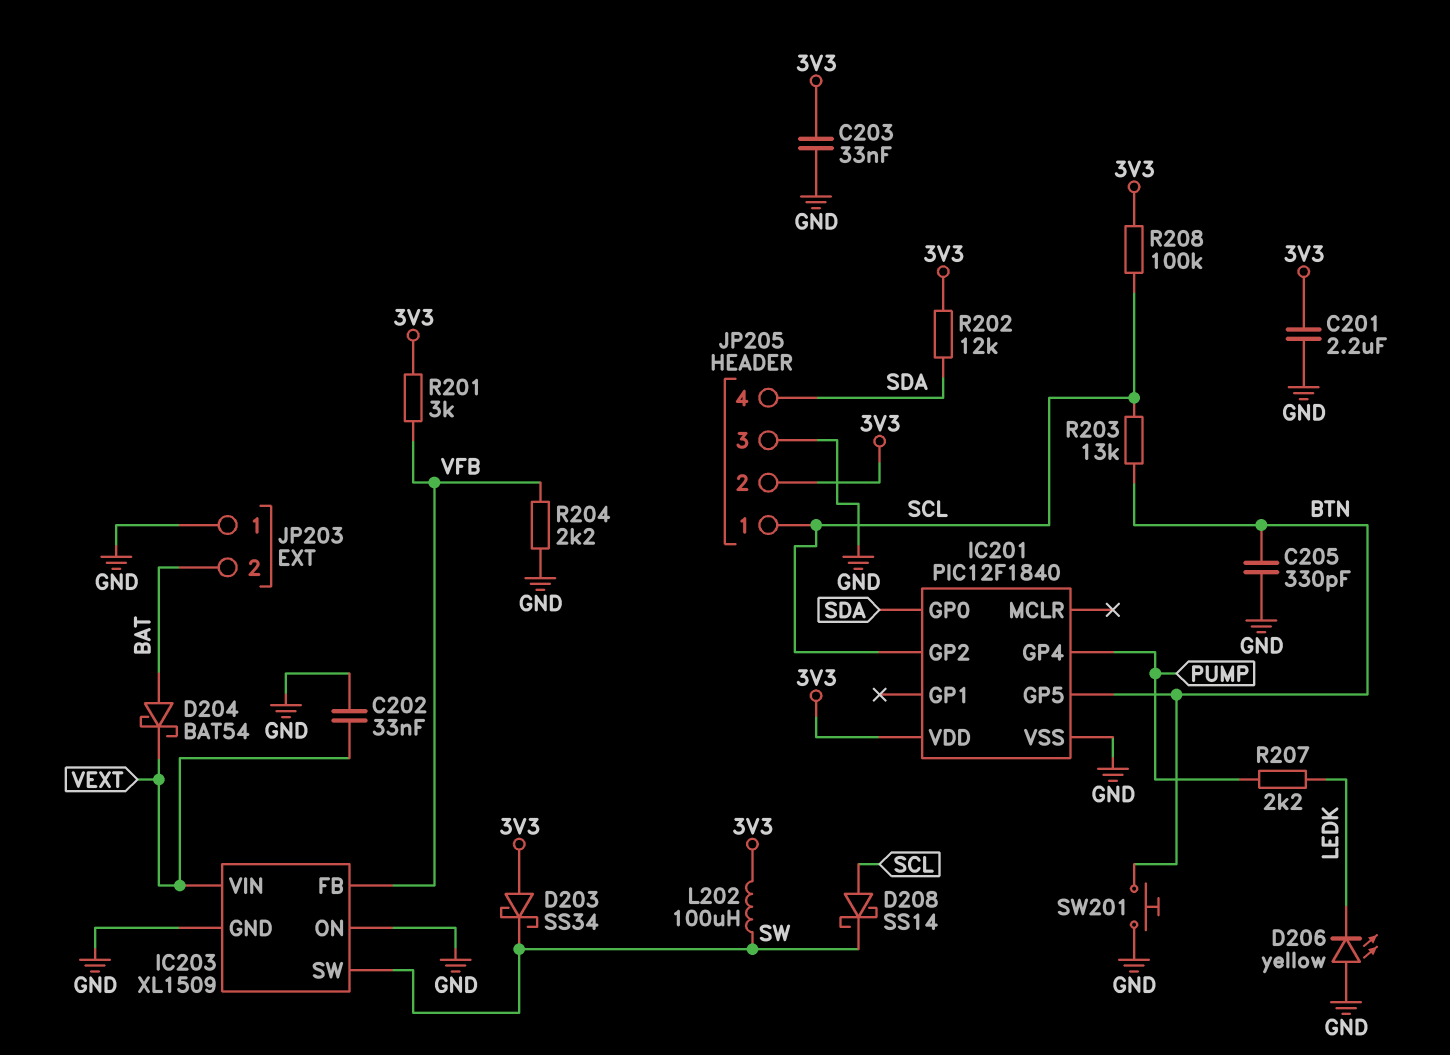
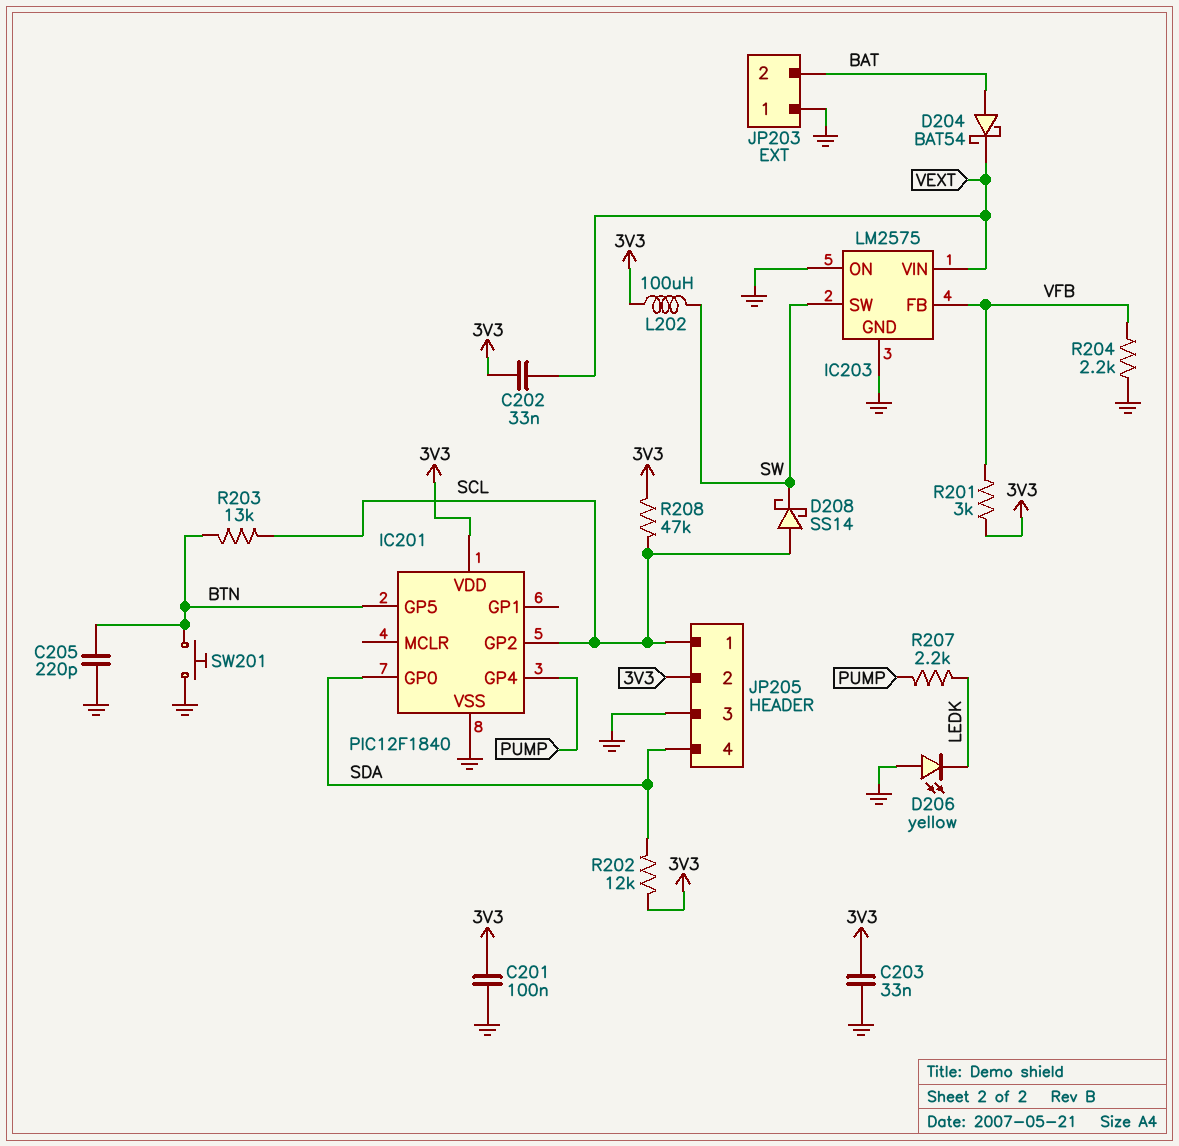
C201: 2.2uF (3V3, GND) -> 100nF (3V3, GND)
C202: 33nF (GND, VEXT) -> 33nF (3V3, VEXT)
C205: 330pF (BTN, GND) -> 220pF (BTN, GND)
D203: schottky SS34 (A 3V3, K SW) -> none
IC203: XL1509 -> LM2575
R208: 100k (3V3, SCL) -> 47k (3V3, SCL)

